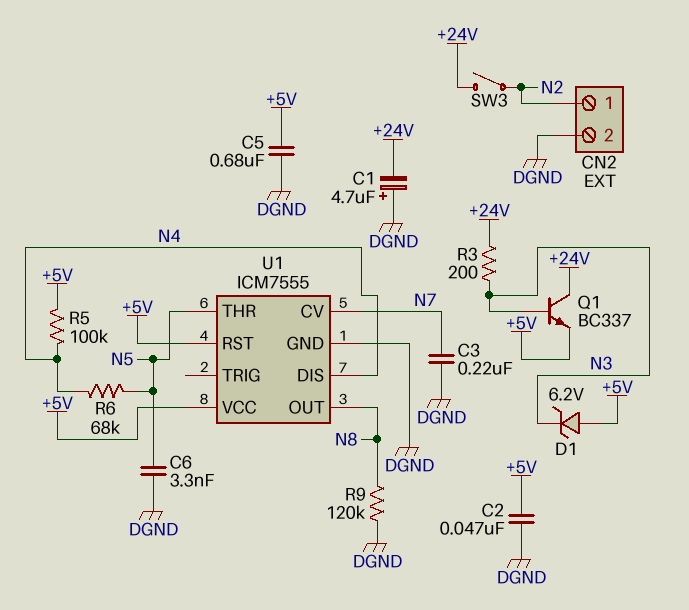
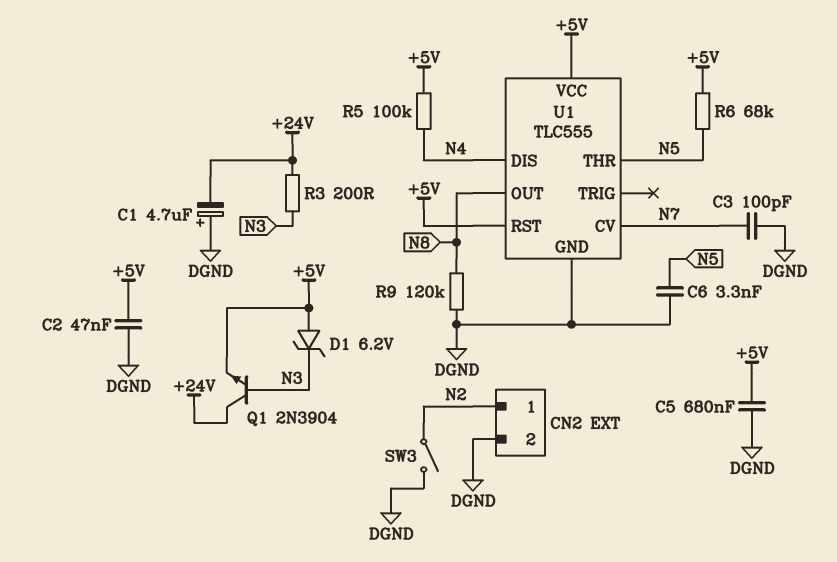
C3: 220nF (DGND, N7) -> 100pF (DGND, N7)
Q1: NPN BC337 (B N3, C +24V, E +5V) -> NPN 2N3904 (B N3, C +24V, E +5V)
R6: 68k (N4, N5) -> 68k (+5V, N5)
SW3: switch (+24V, N2) -> switch (DGND, N2)
U1: ICM7555 -> TLC555

